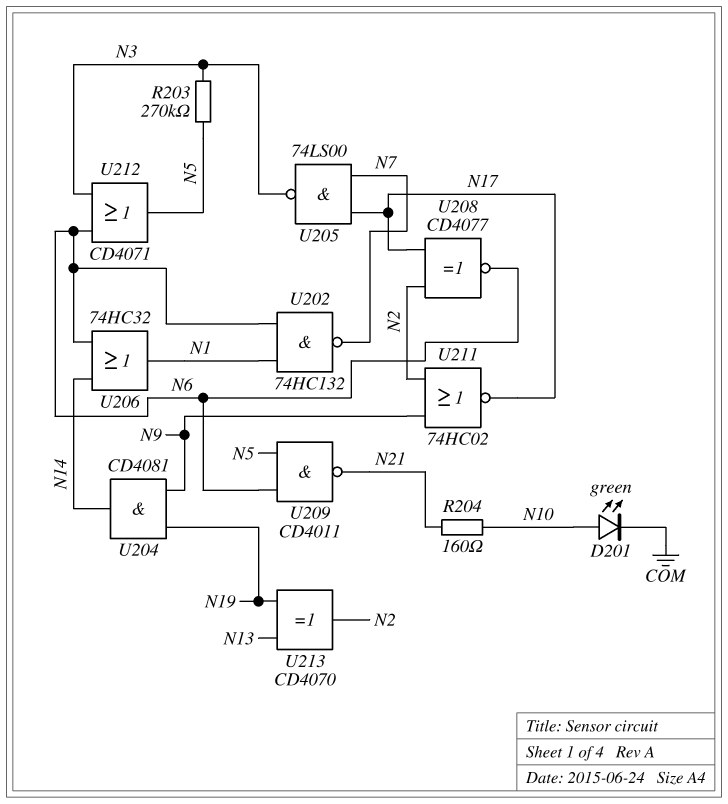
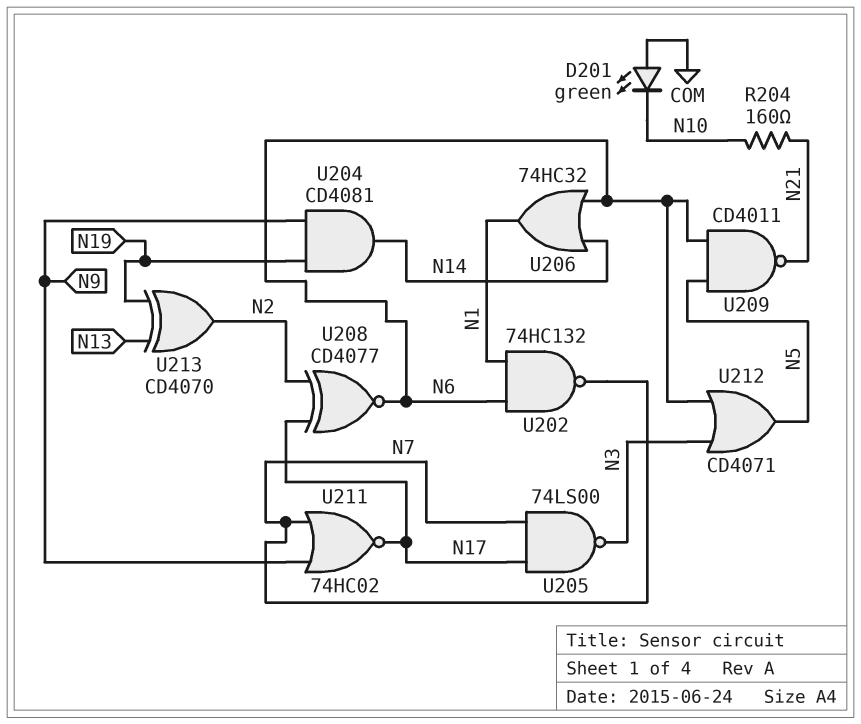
D201: LED green (A N10, K COM) -> LED green (A COM, K N10)
R203: 270k (N3, N5) -> none
U211: NOR 74HC02 (in N2, in N9, out N17) -> NOR 74HC02 (in N7, in N9, out N17)

